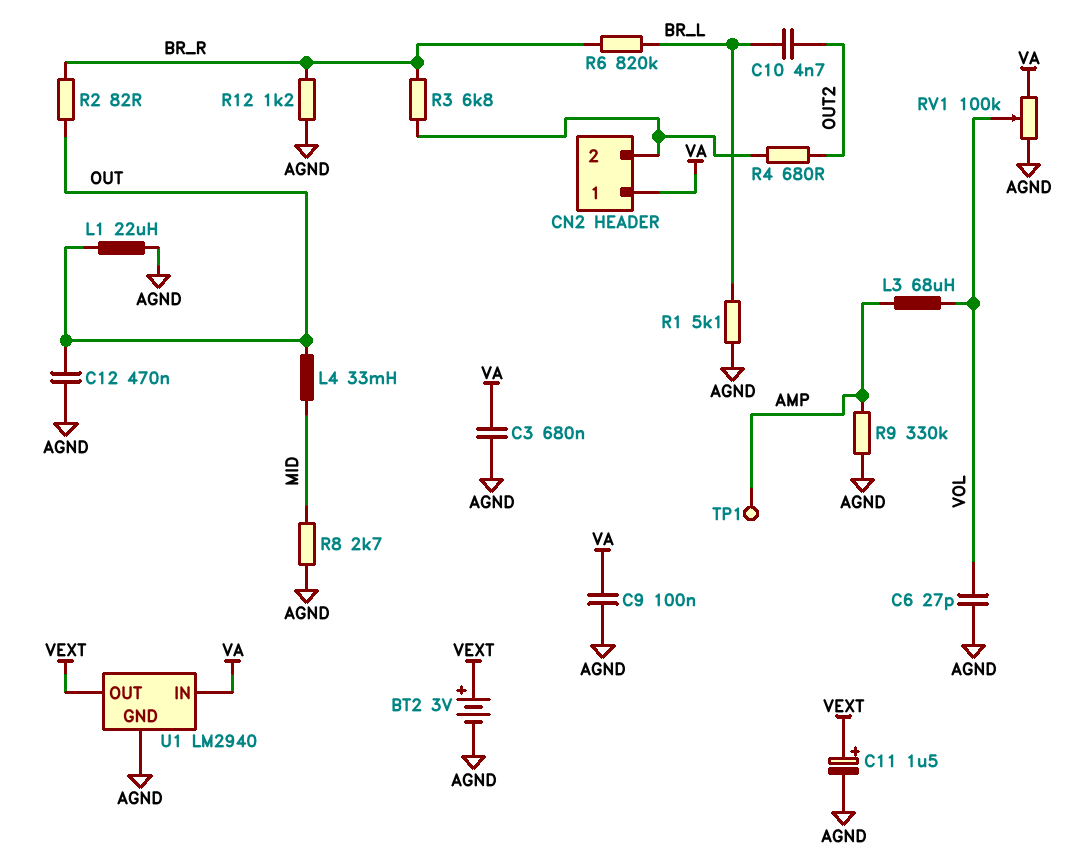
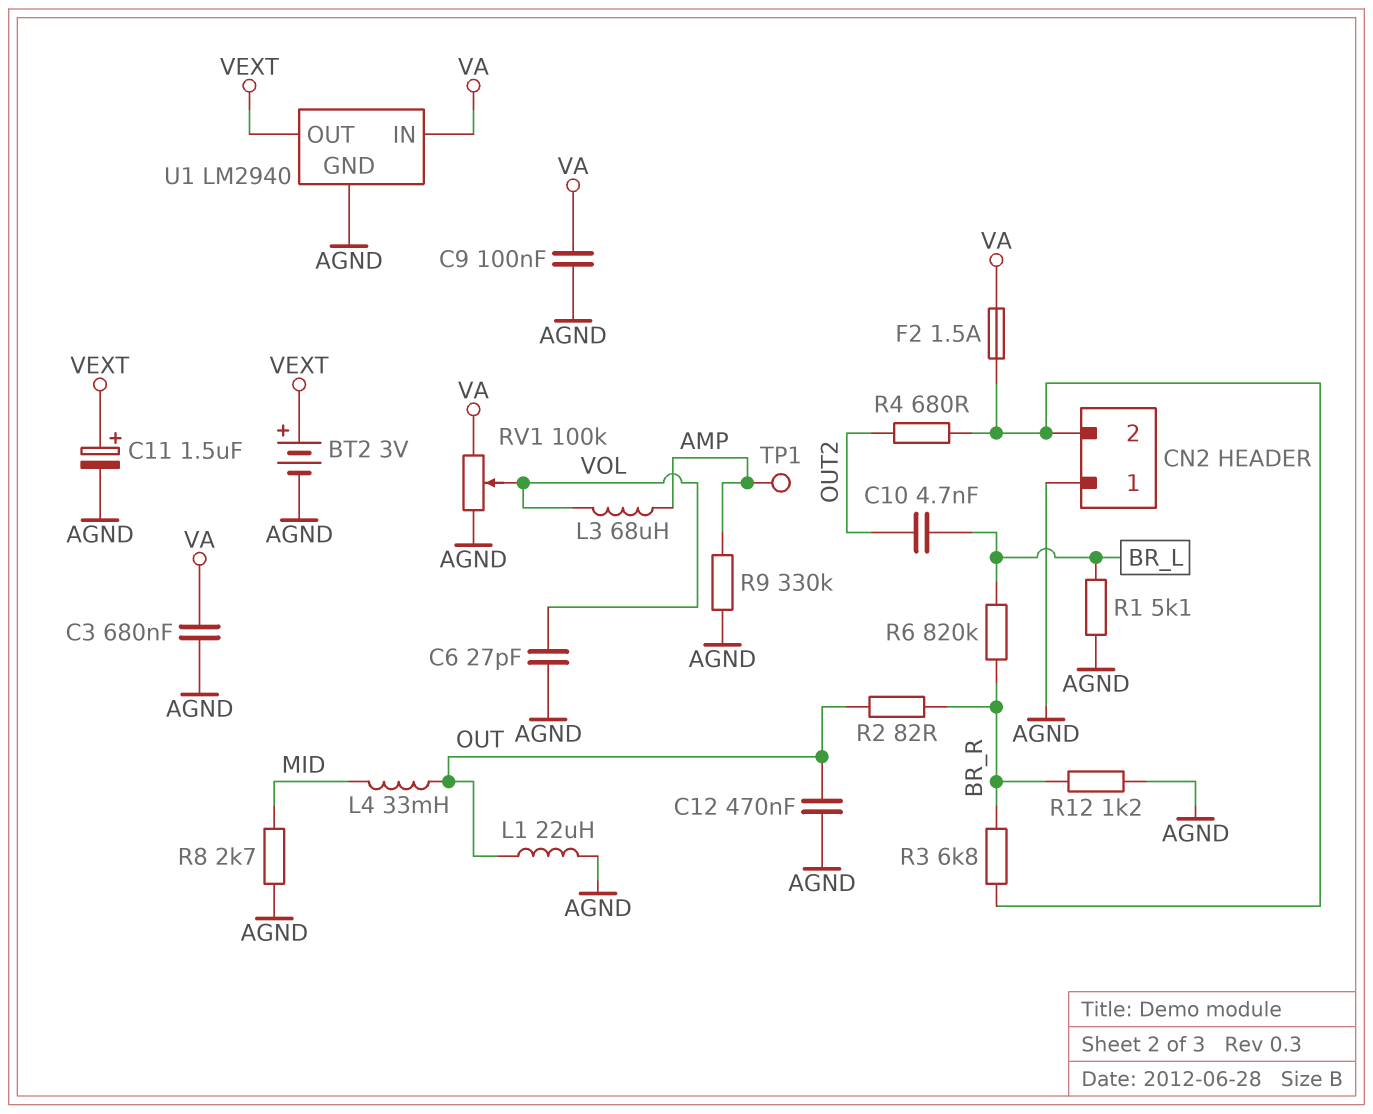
CN2 pin 1: VA -> AGND
F2: none -> 1.5A (CN2/2, VA)

